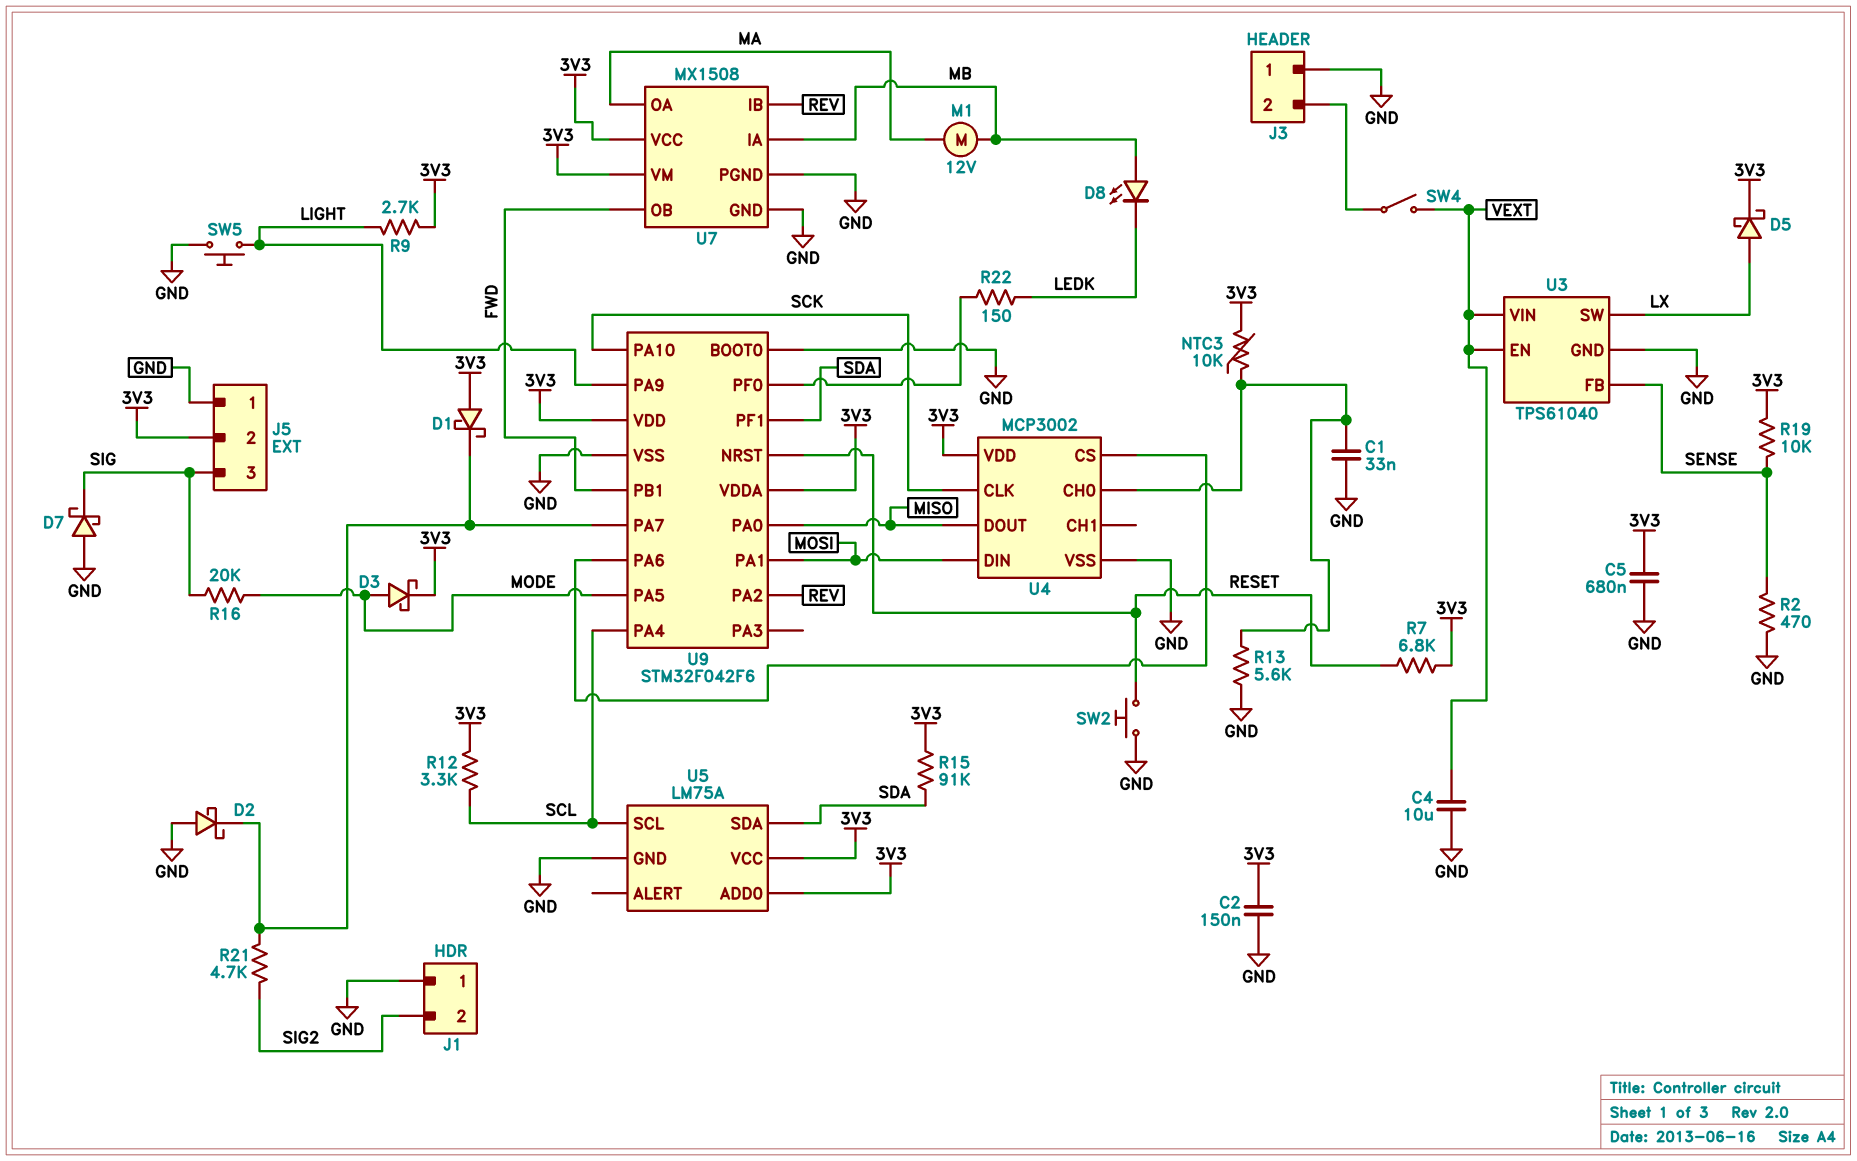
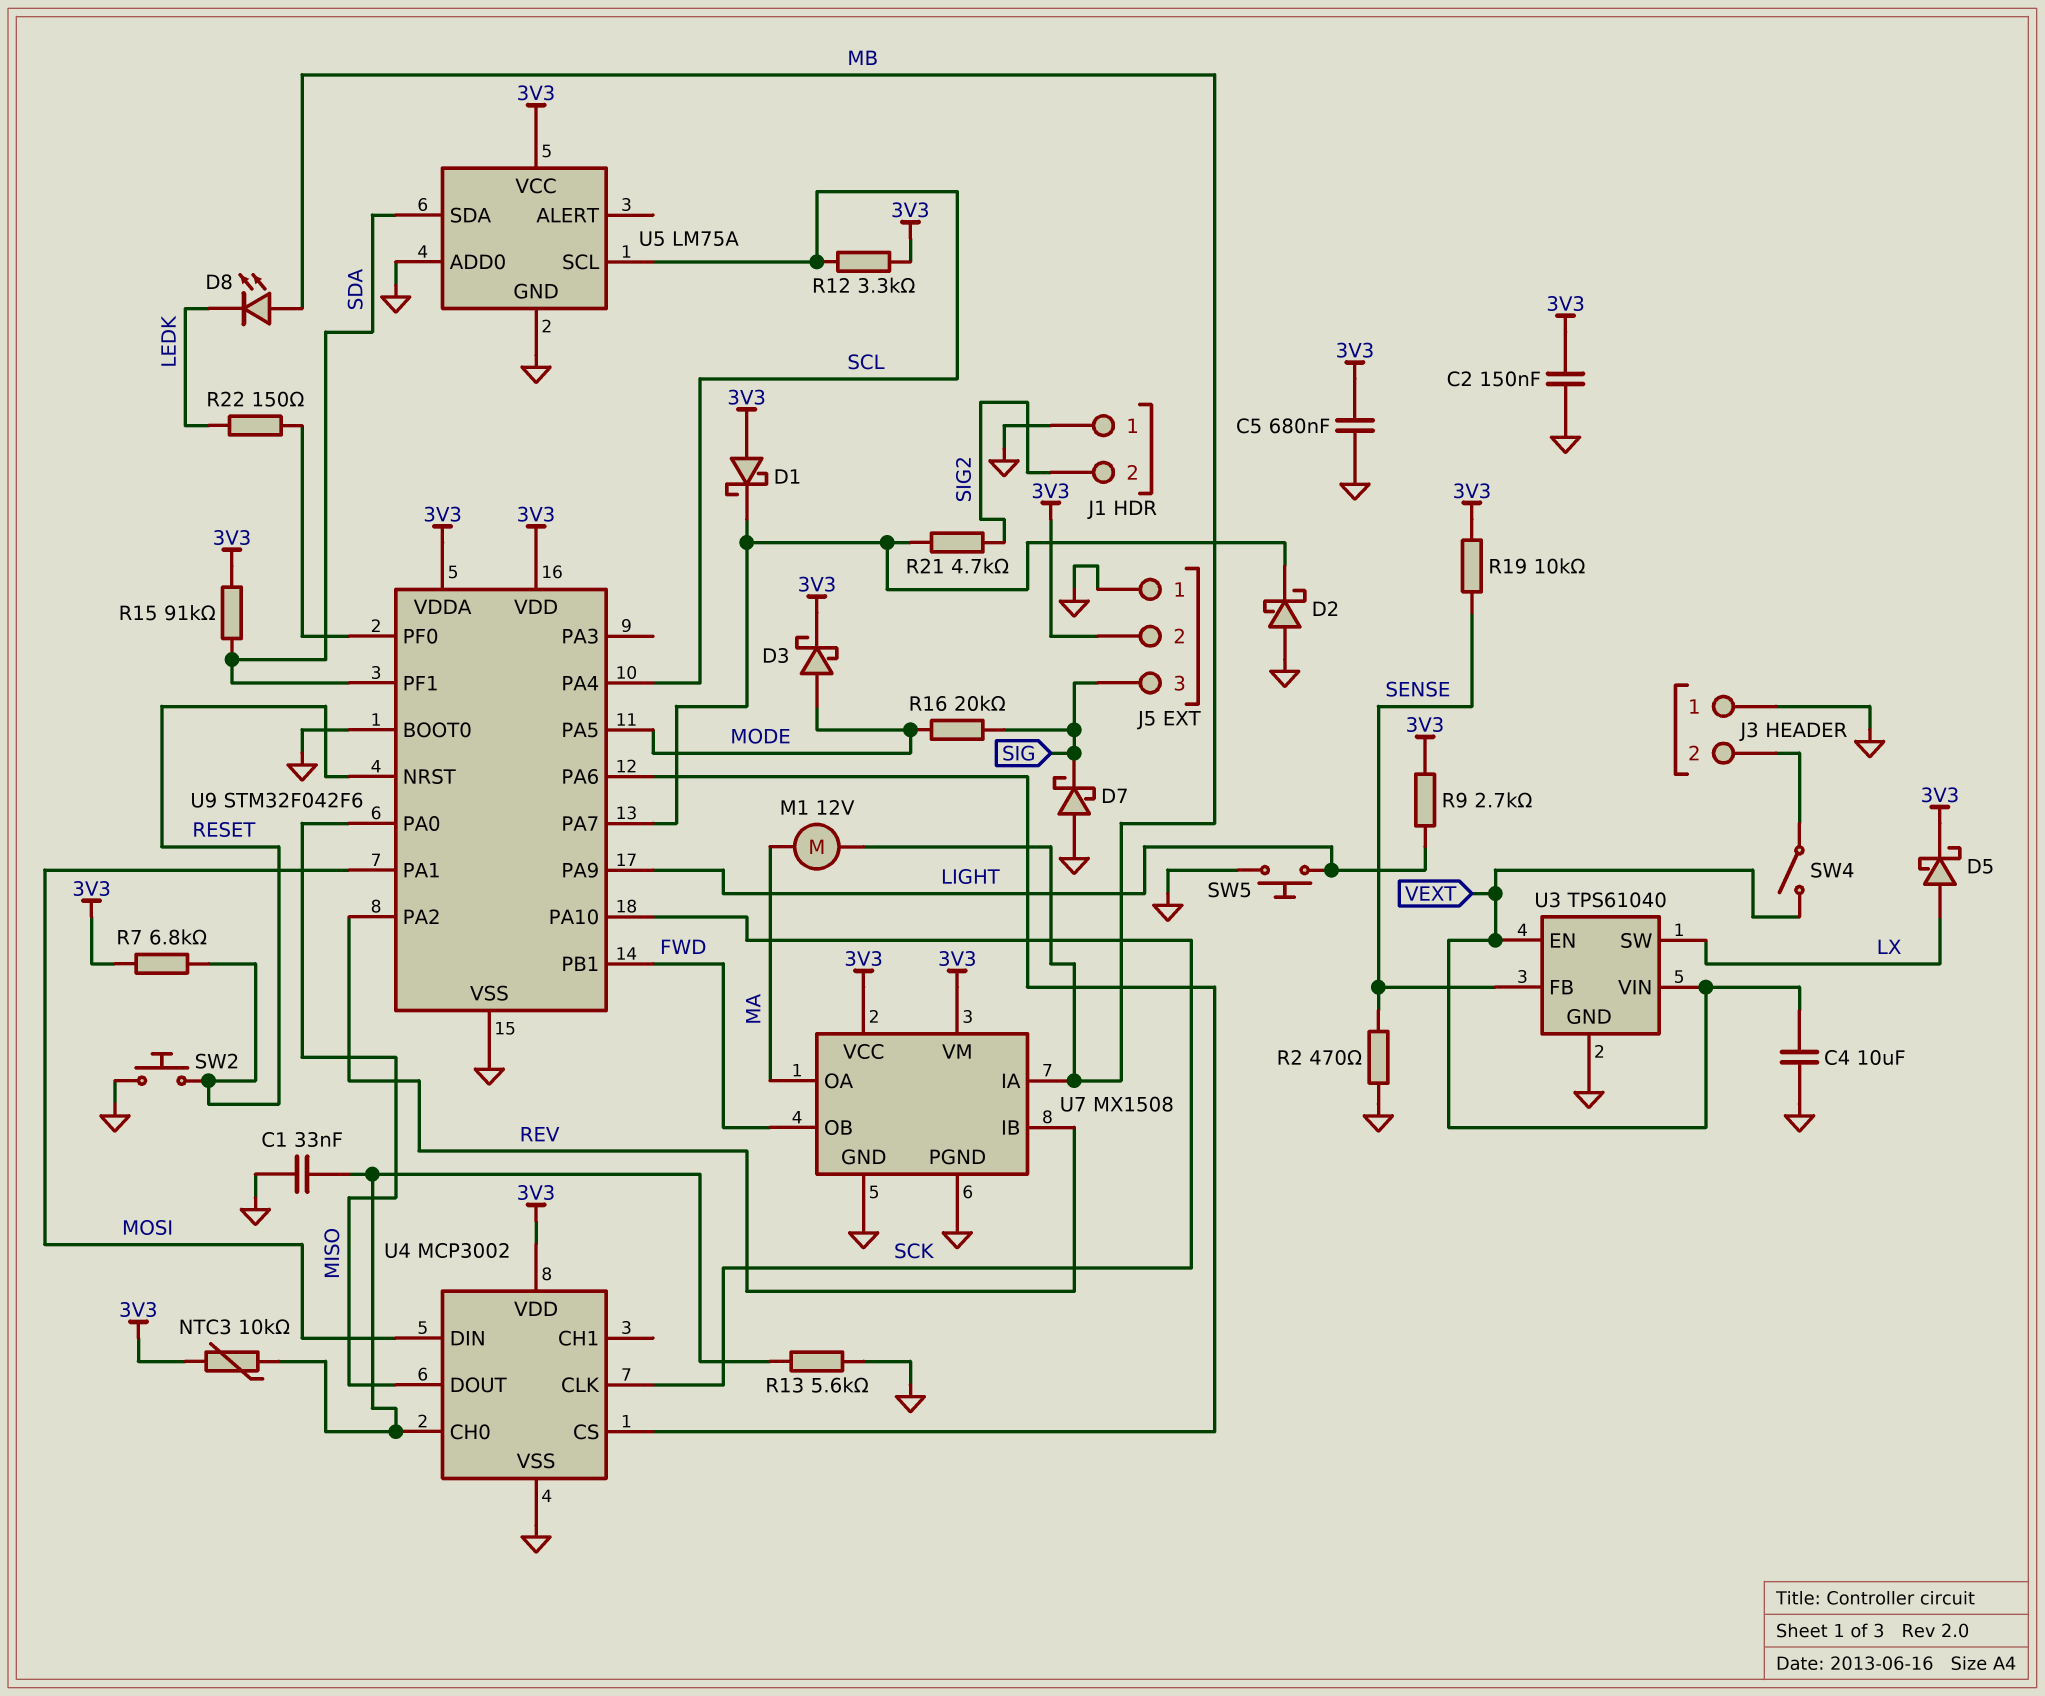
U5 pin ADD0: 3V3 -> GND

